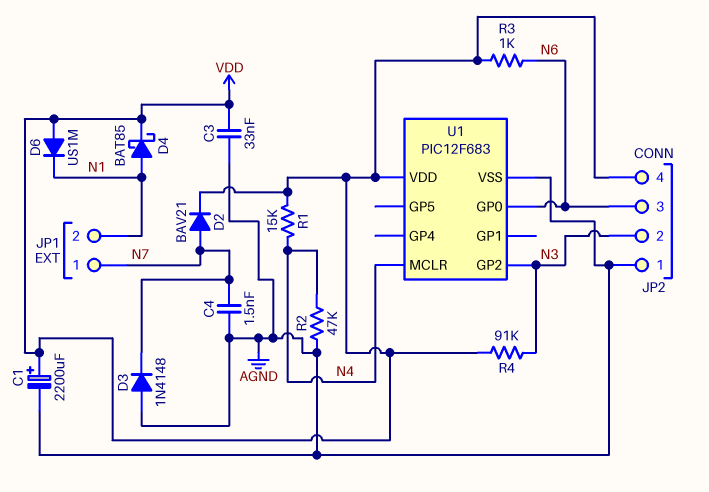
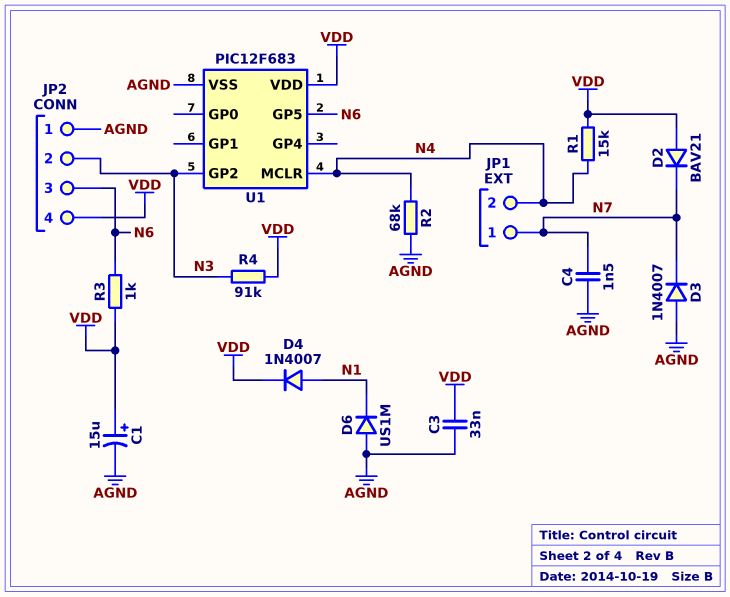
C1: 2200uF (plus VDD, minus AGND) -> 15uF (plus VDD, minus AGND)
D2: diode BAV21 (A N7, K VDD) -> diode BAV21 (A VDD, K N7)
D3: diode 1N4148 (A AGND, K N7) -> diode 1N4007 (A AGND, K N7)
D4: schottky BAT85 (A N1, K VDD) -> diode 1N4007 (A N1, K VDD)
D6: diode US1M (A VDD, K N1) -> diode US1M (A AGND, K N1)
JP1 pin 2: N1 -> N4
R2: 47k (AGND, N4) -> 68k (AGND, N4)
U1 pin GP0: N6 -> none
U1 pin GP5: none -> N6

